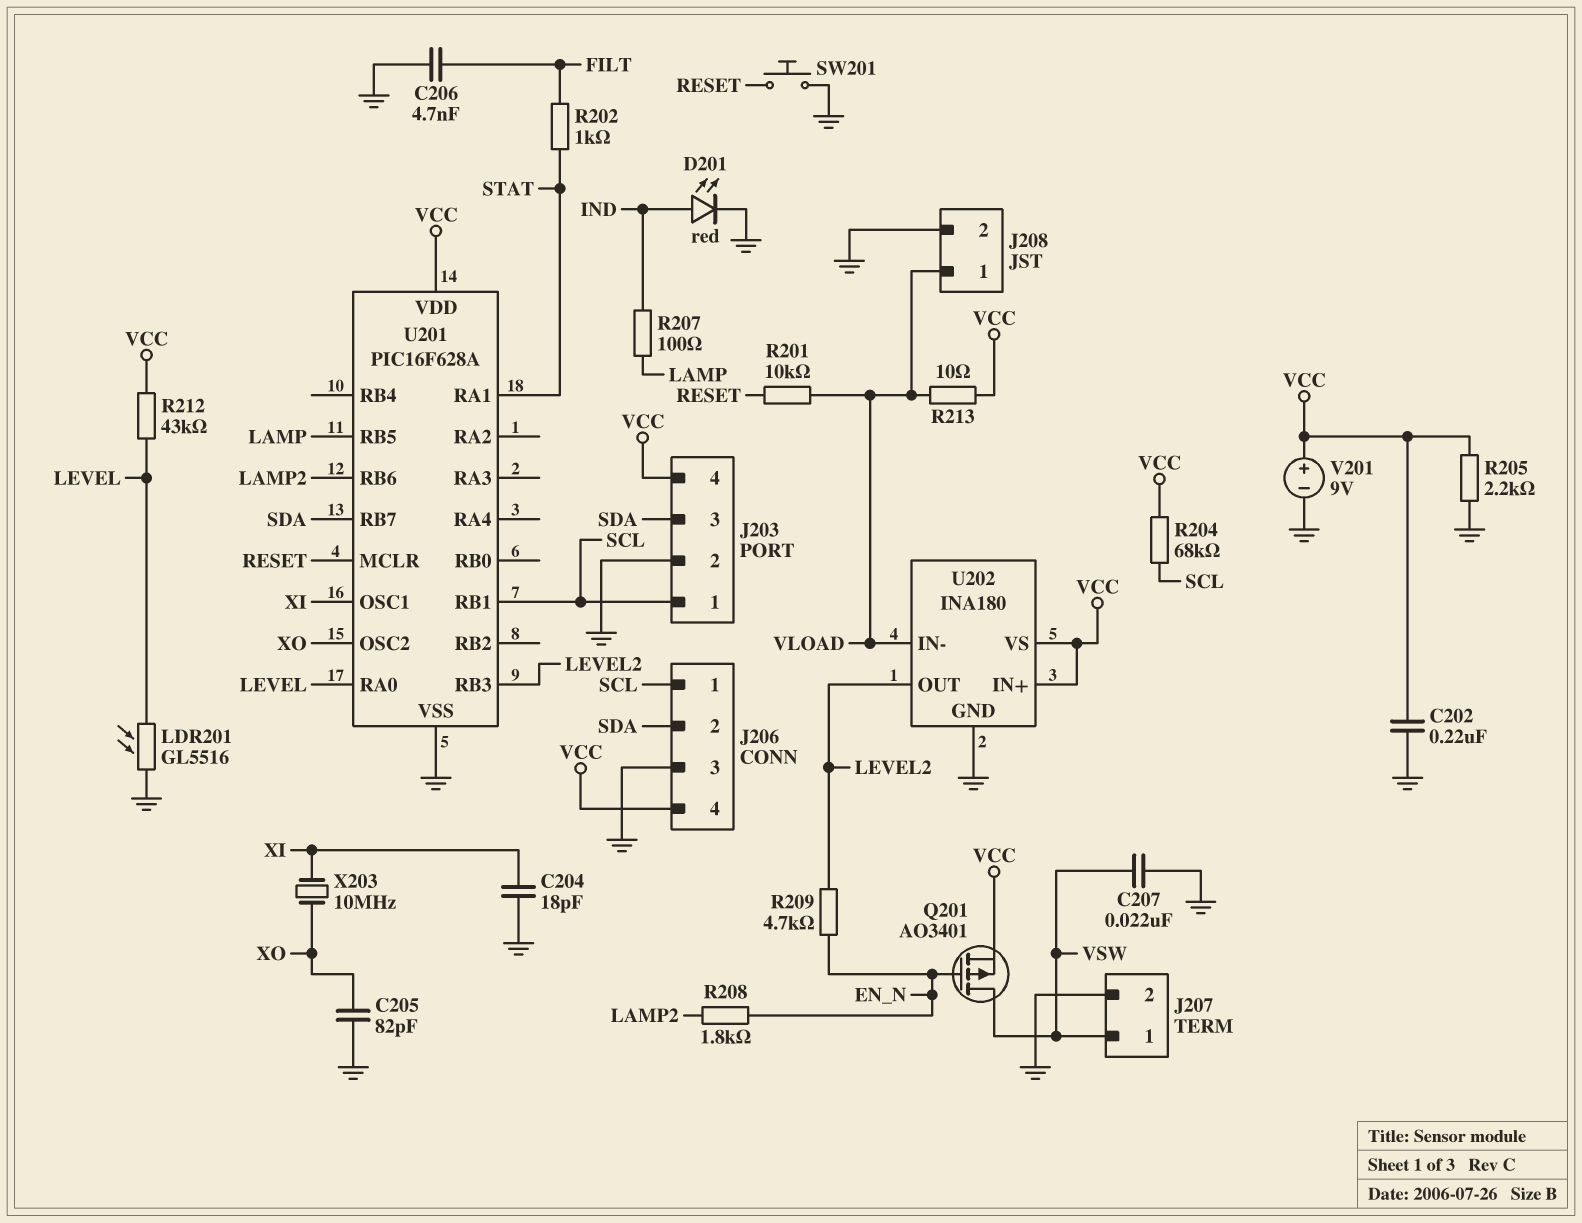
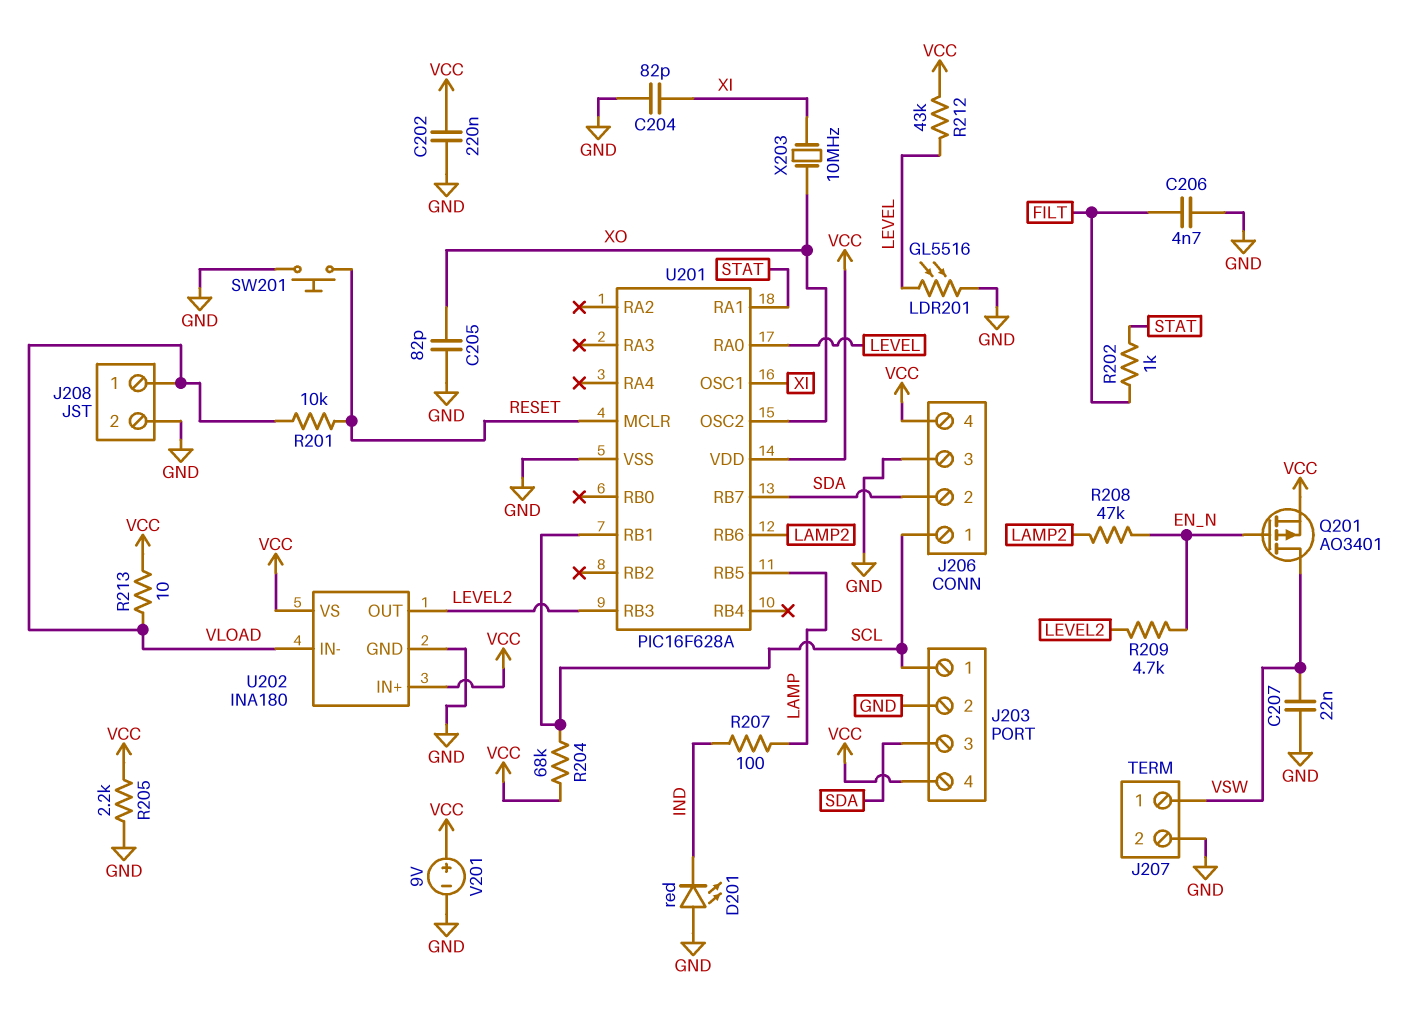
C204: 18pF (GND, XI) -> 82pF (GND, XI)
D201: LED red (A IND, K GND) -> LED red (A GND, K IND)
R208: 1.8k (EN_N, LAMP2) -> 47k (EN_N, LAMP2)

